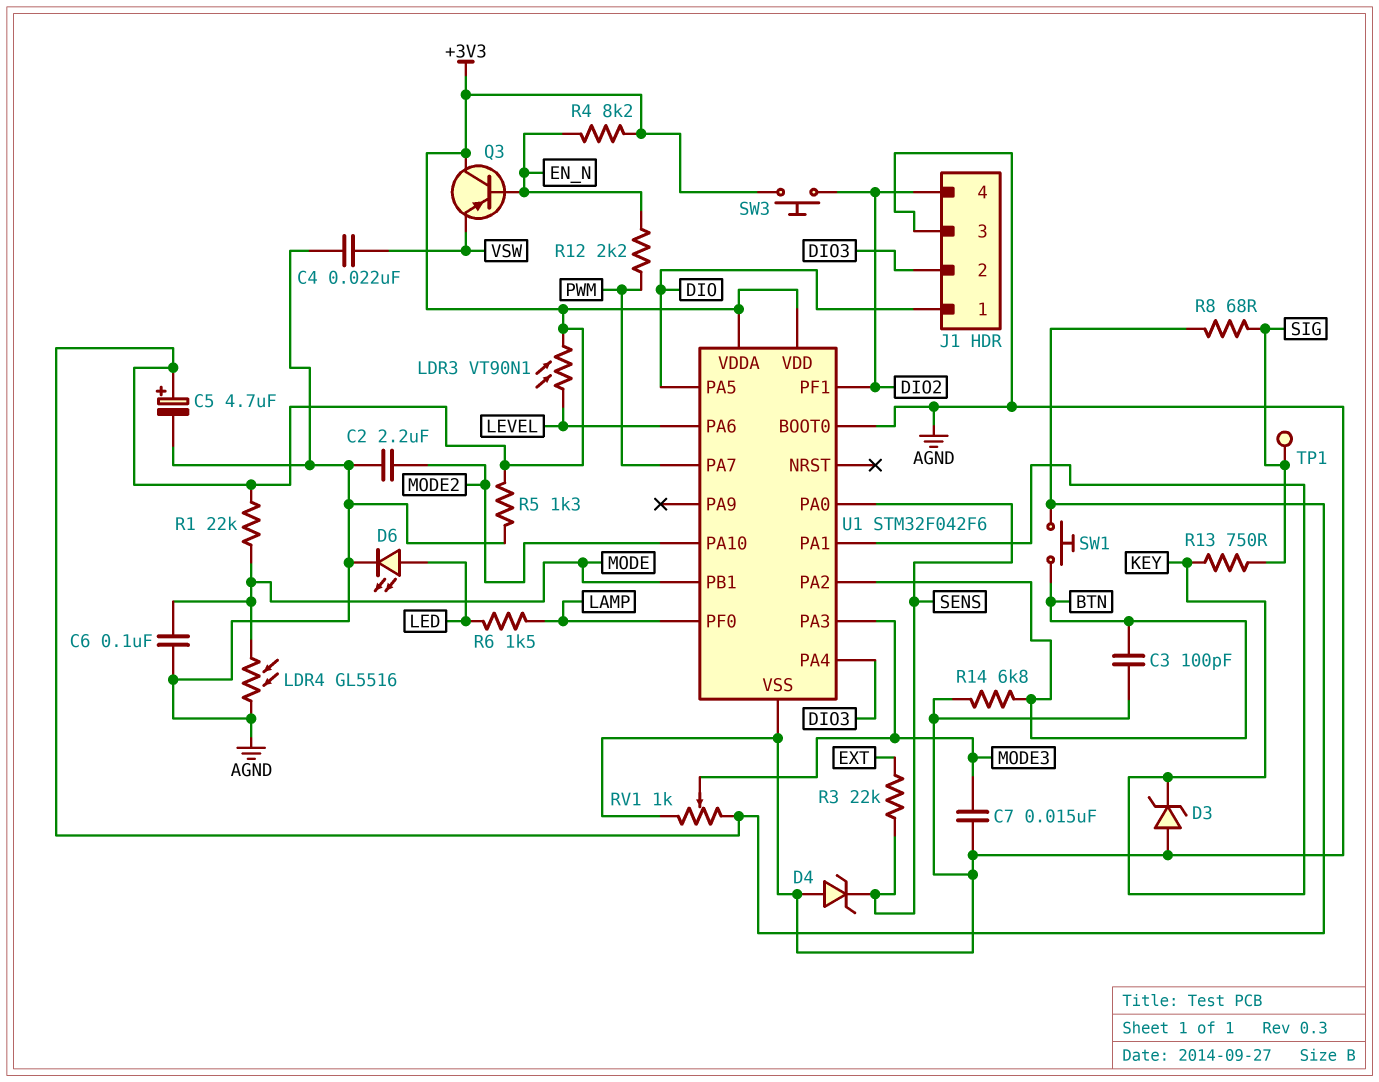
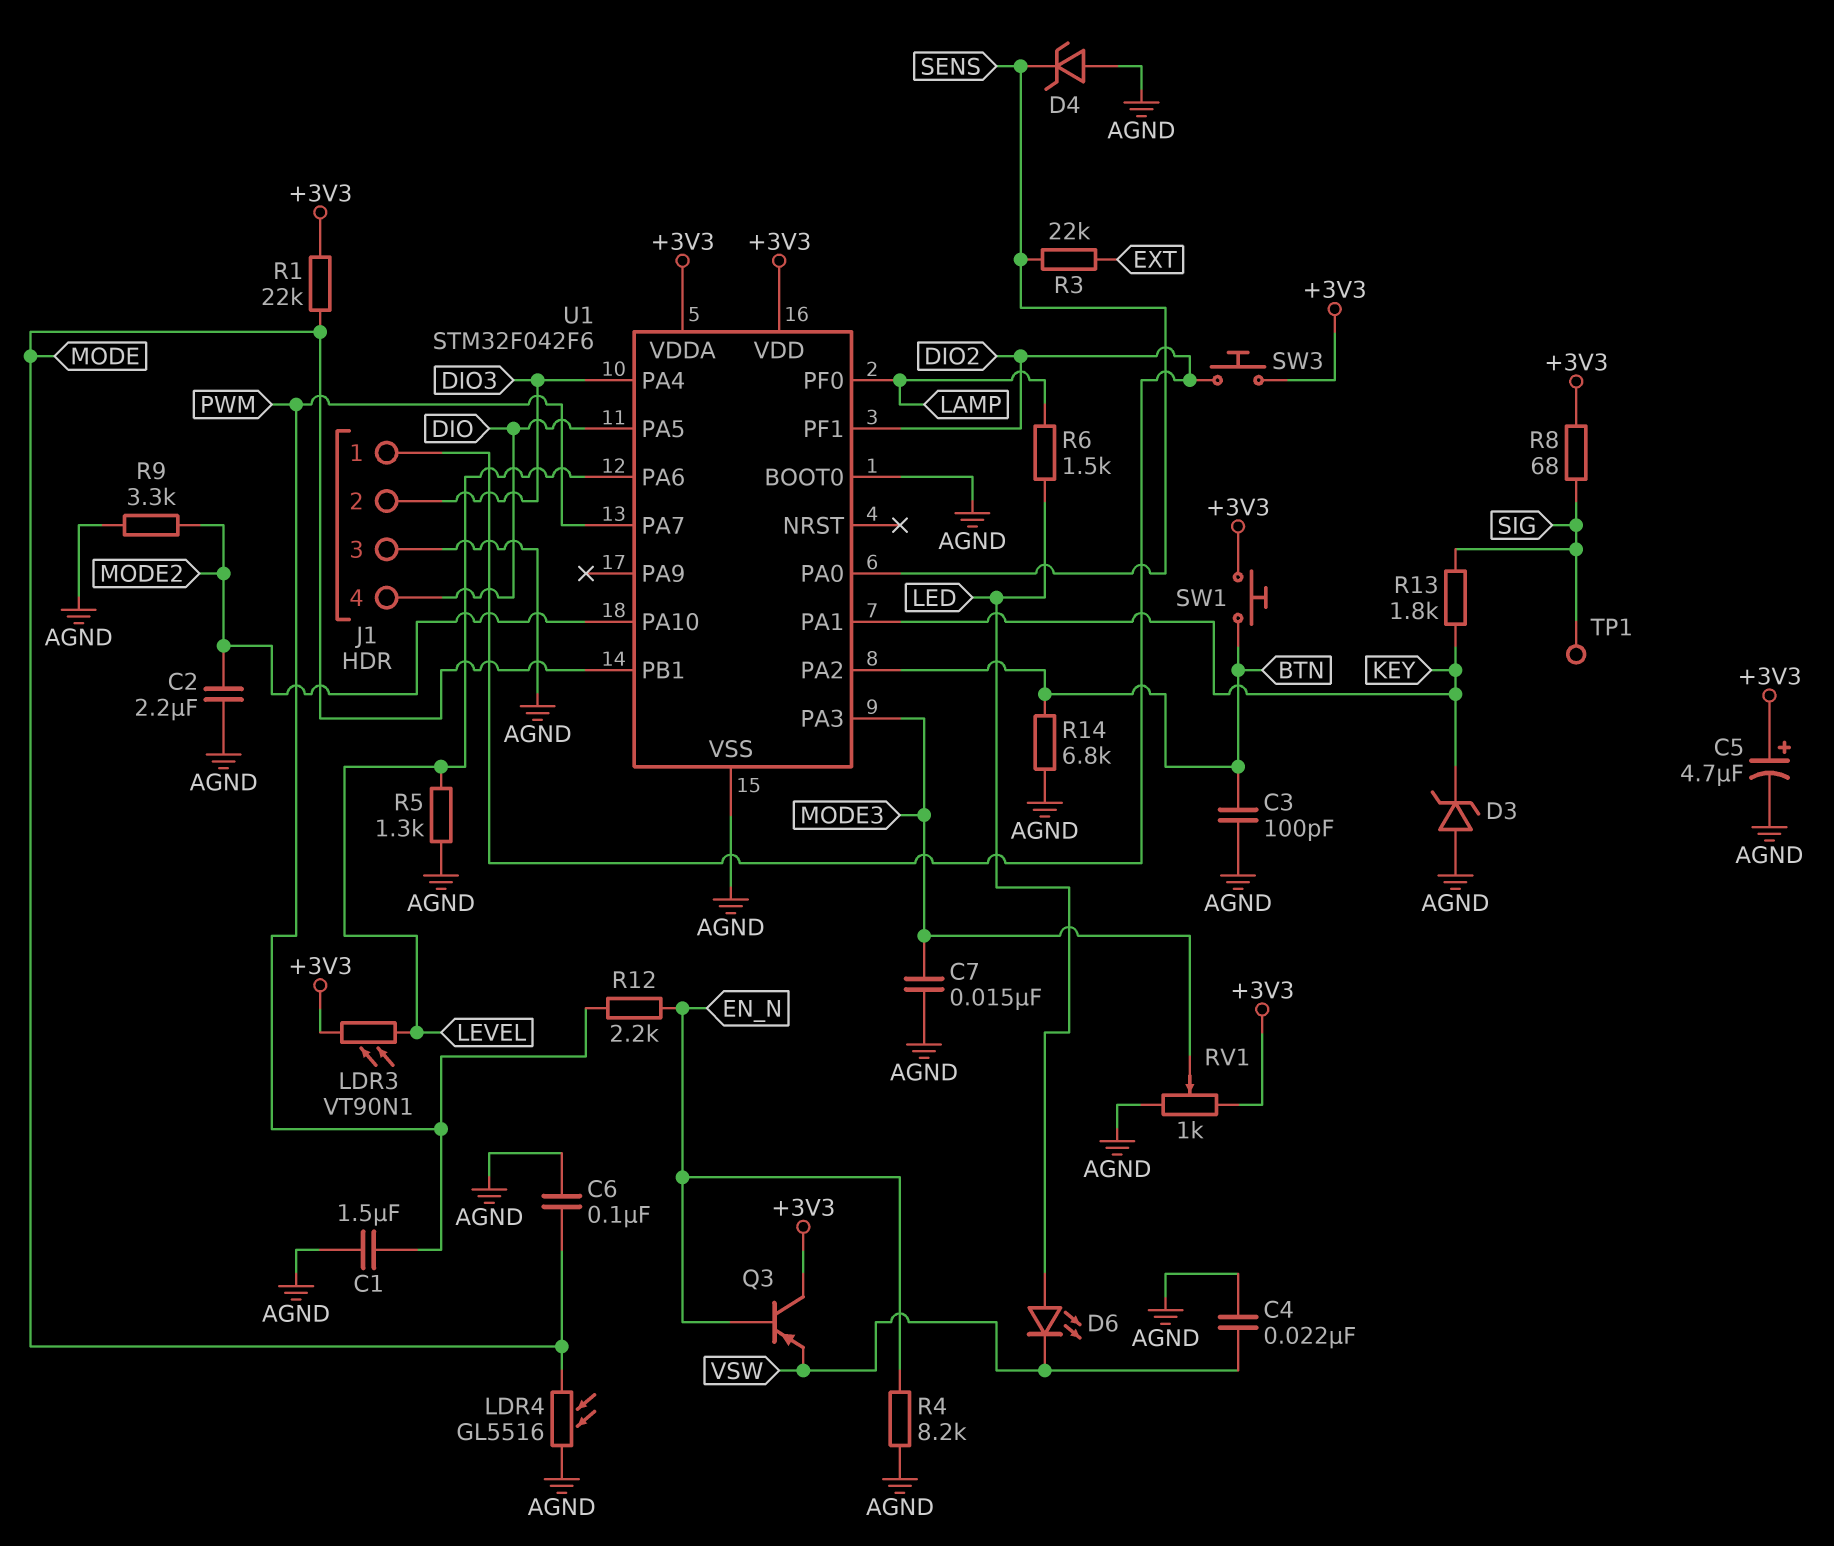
C1: none -> 1.5uF (AGND, PWM)
D6: LED (A LED, K AGND) -> LED (A LED, K VSW)
J1 pin 1: DIO -> DIO2
J1 pin 4: DIO2 -> DIO
R4: 8.2k (+3V3, EN_N) -> 8.2k (AGND, EN_N)
R5: 1.3k (+3V3, AGND) -> 1.3k (AGND, LEVEL)
R9: none -> 3.3k (AGND, MODE2)
R13: 750 (KEY, SIG) -> 1.8k (KEY, SIG)

